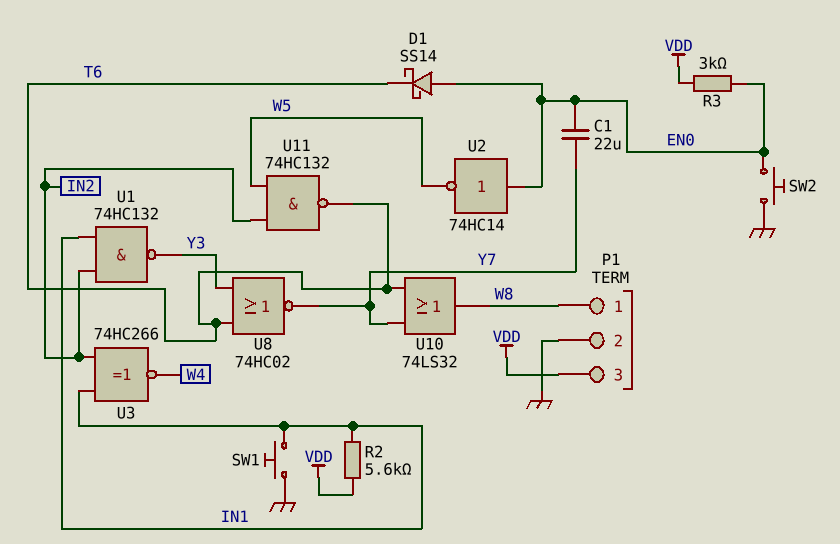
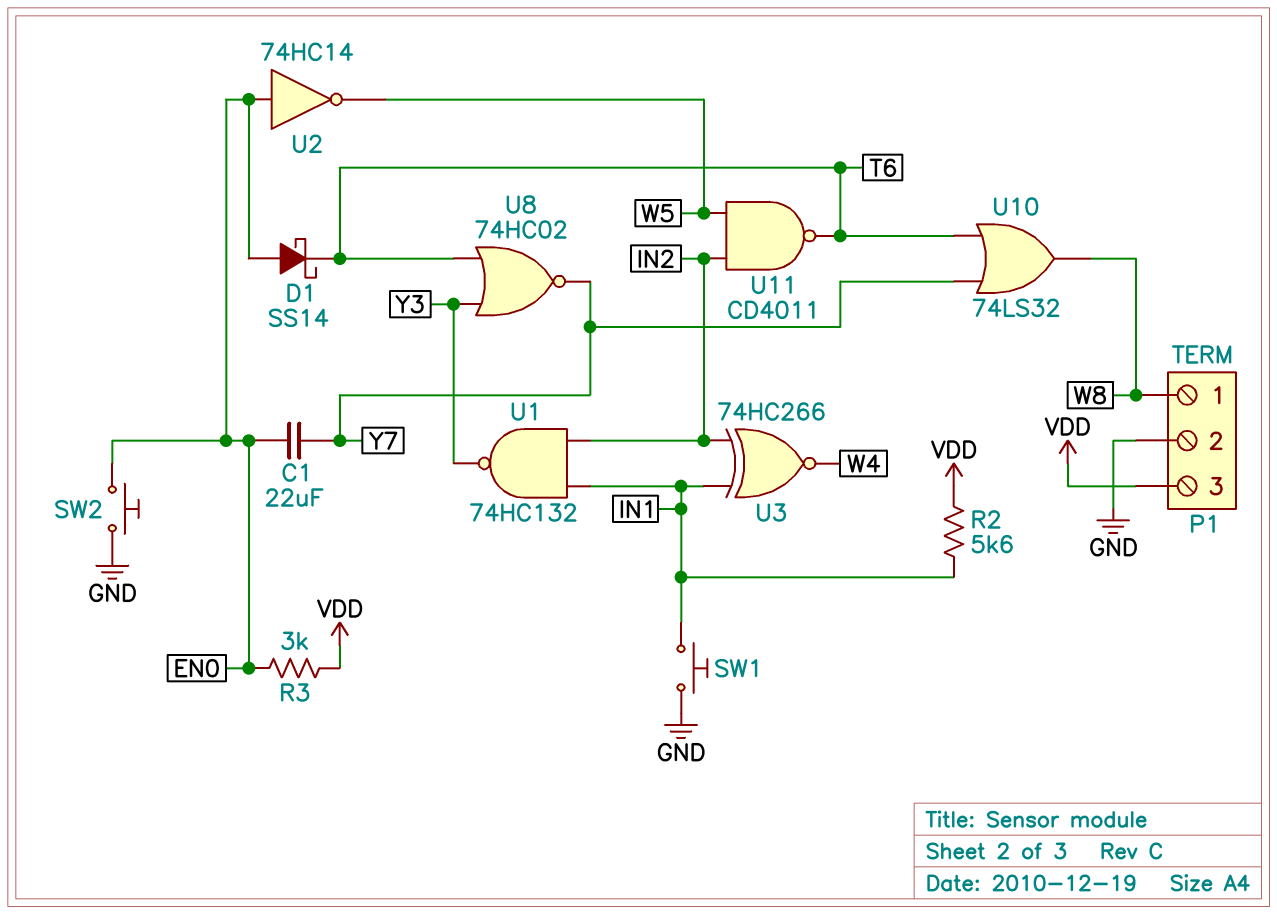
U11: NAND 74HC132 (in IN2, in W5, out T6) -> NAND CD4011 (in IN2, in W5, out T6)

